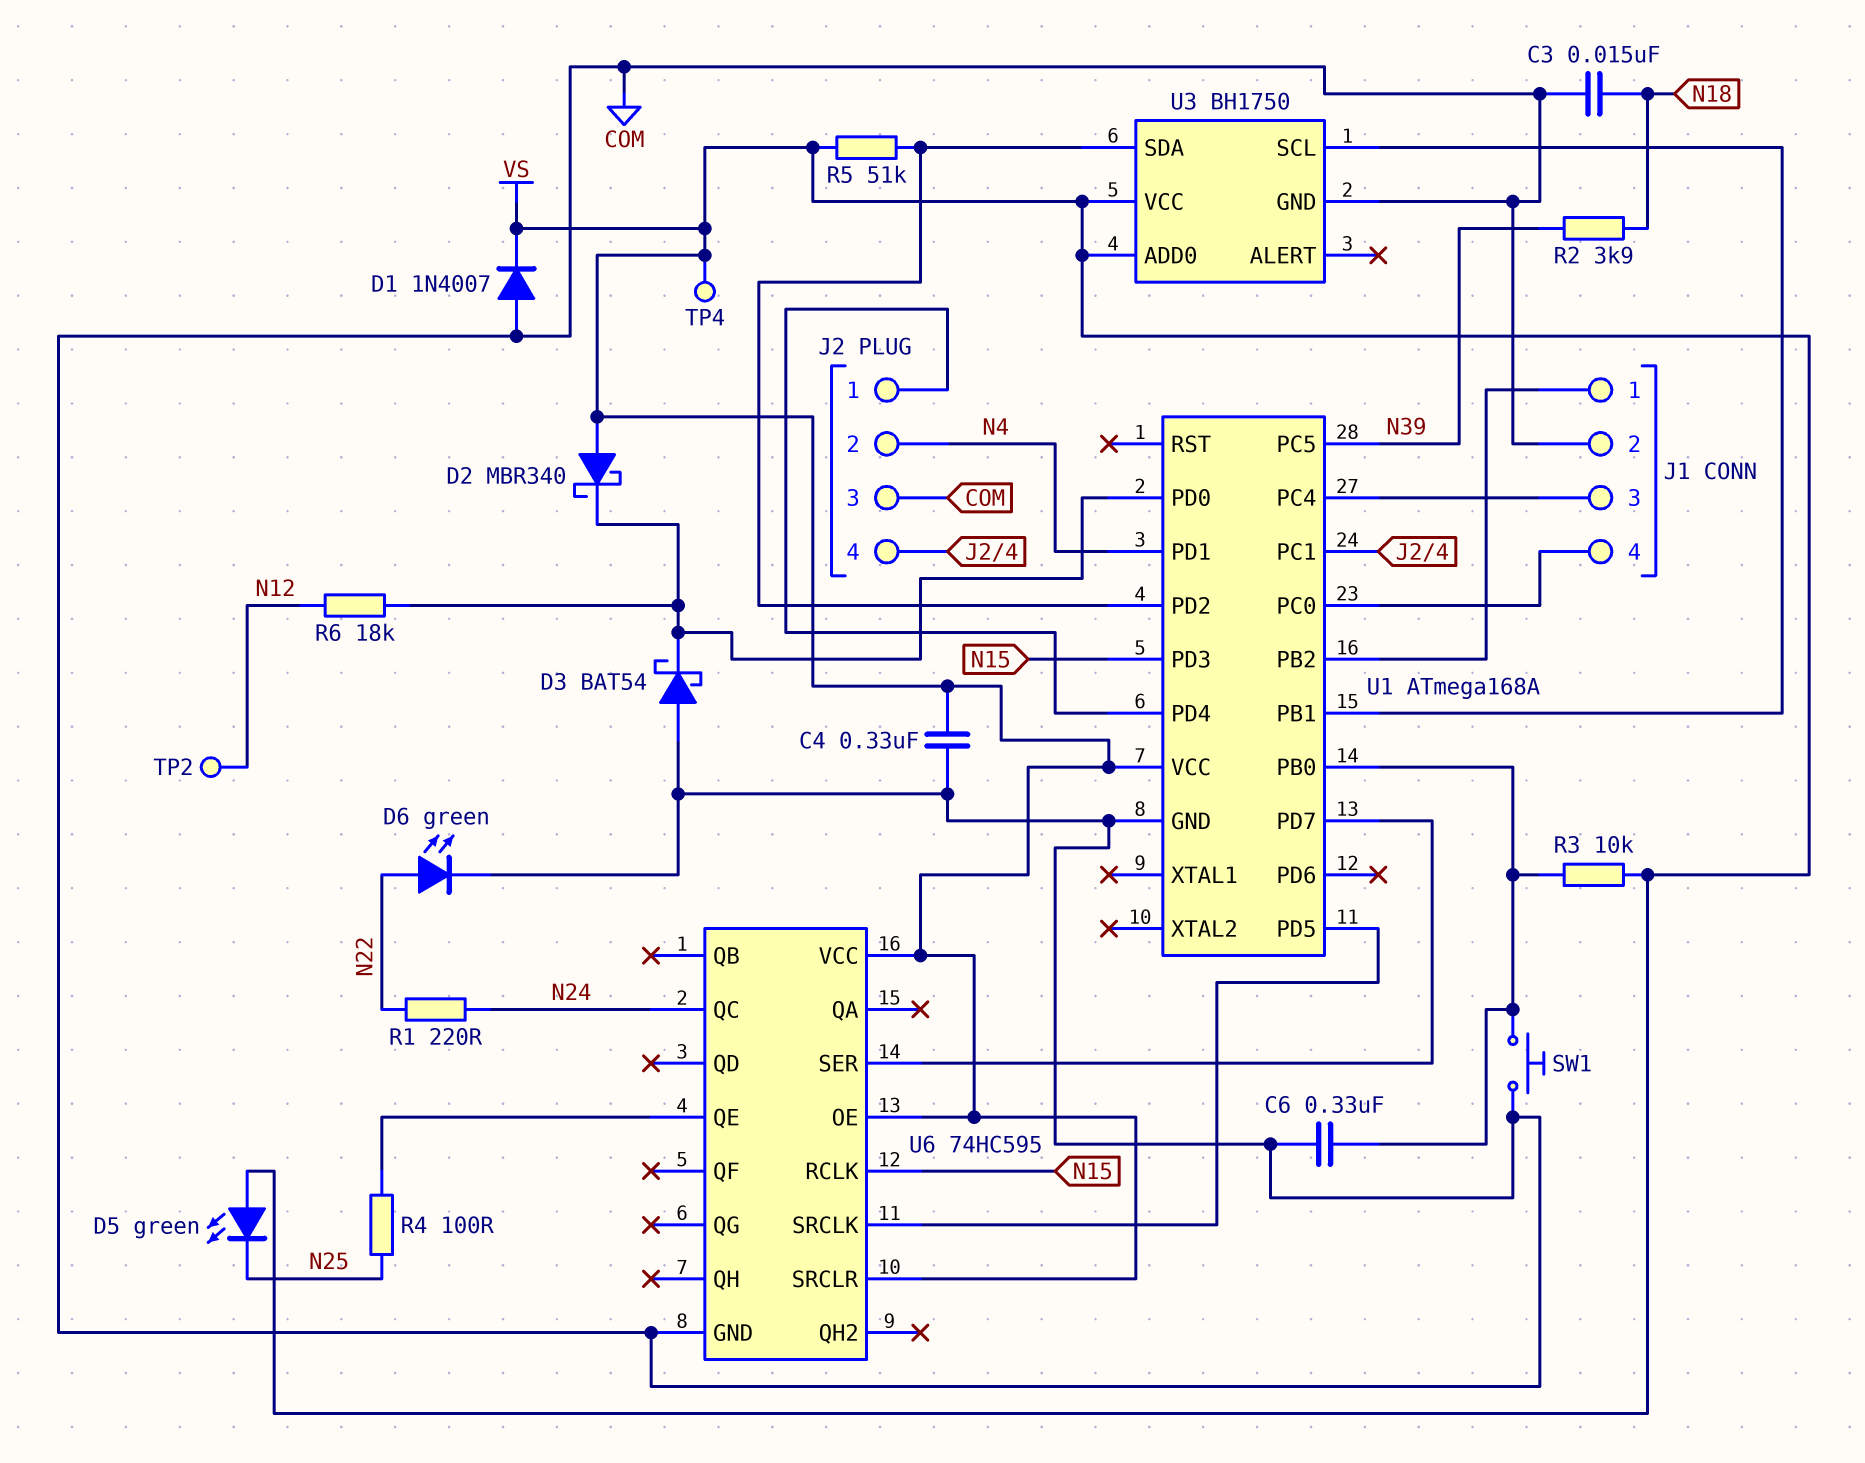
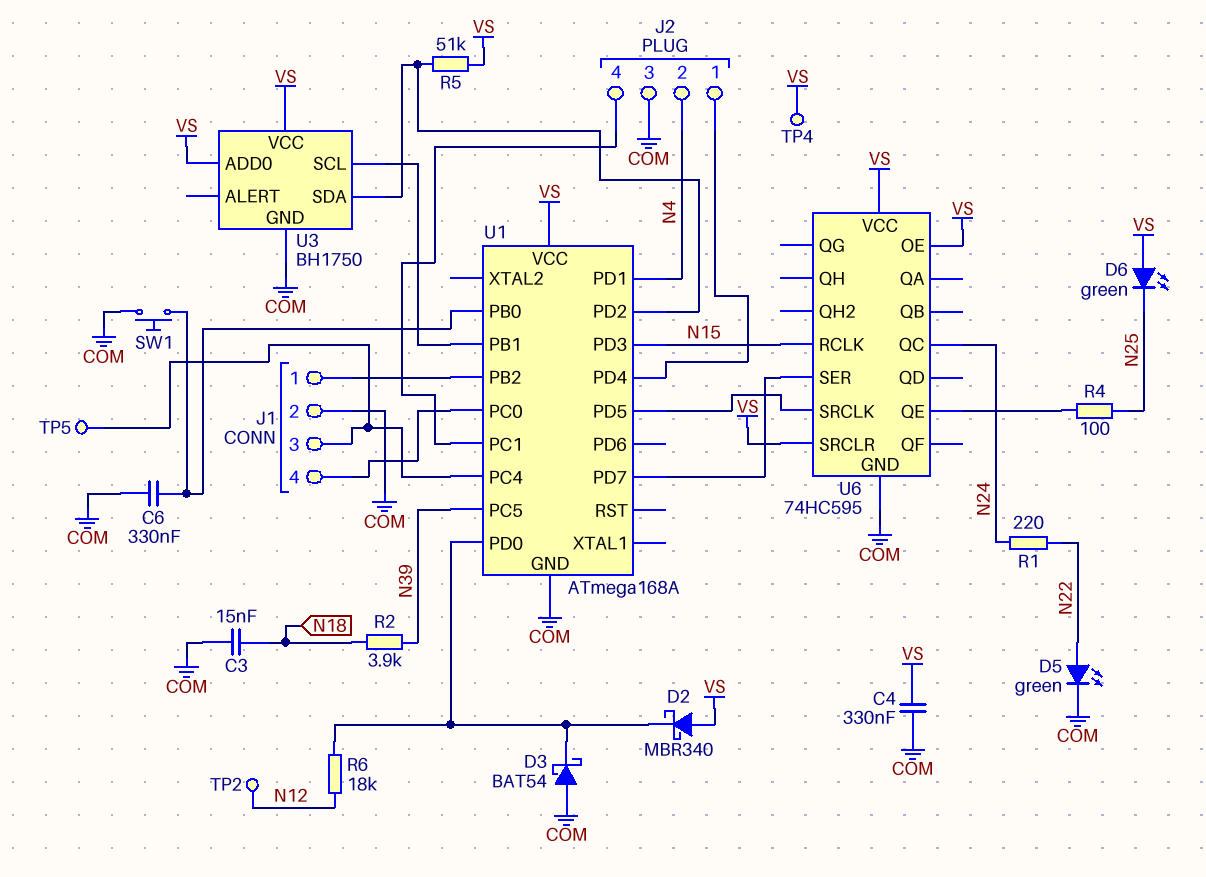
D1: diode 1N4007 (A COM, K VS) -> none
D5: LED green (A VS, K N25) -> LED green (A N22, K COM)
D6: LED green (A N22, K COM) -> LED green (A VS, K N25)
R3: 10k (U1/PB0, VS) -> none
TP5: none -> test point (J1/3)

